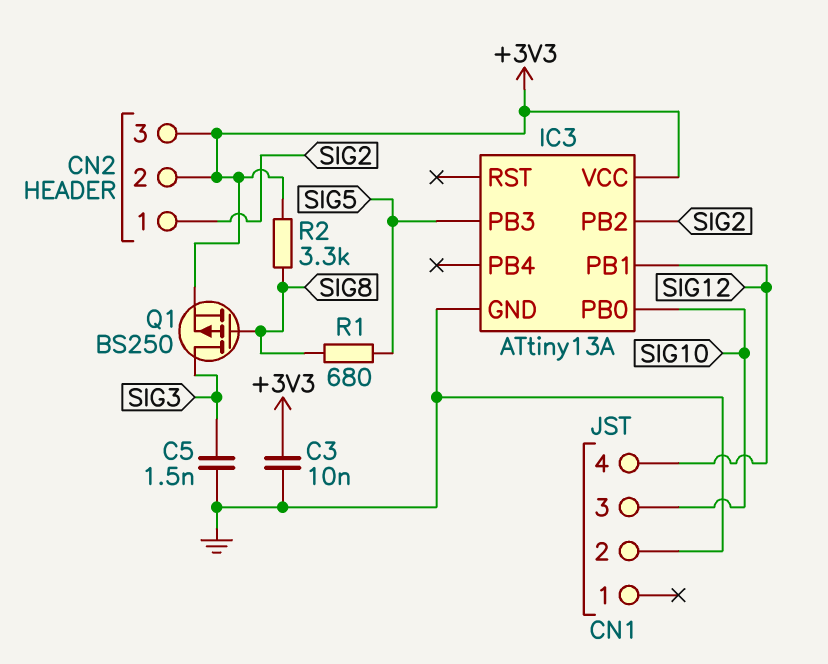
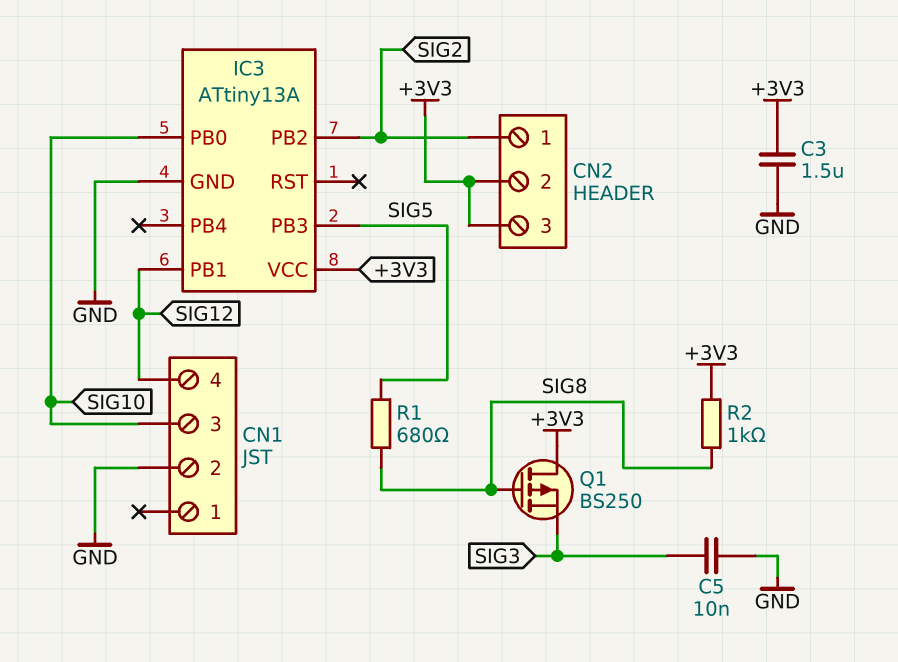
C3: 10nF (+3V3, GND) -> 1.5uF (+3V3, GND)
C5: 1.5nF (GND, SIG3) -> 10nF (GND, SIG3)
Q1: PMOS BS250 (G SIG8, D SIG3, S +3V3) -> PMOS BS250 (G SIG8, D +3V3, S SIG3)
R2: 3.3k (+3V3, SIG8) -> 1k (+3V3, SIG8)

